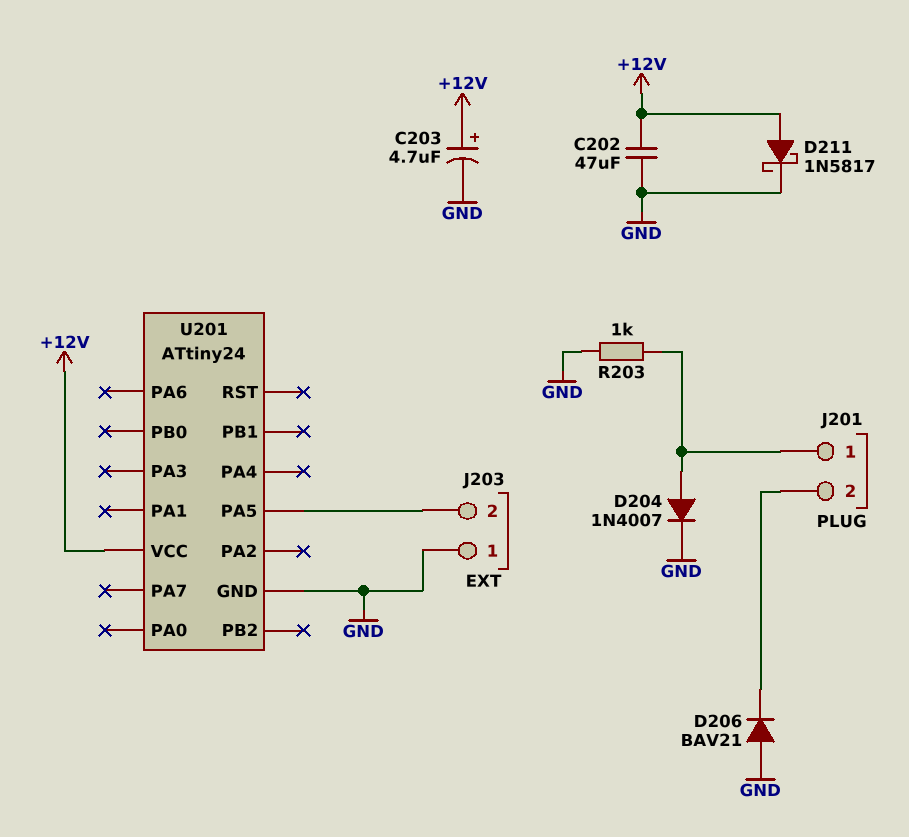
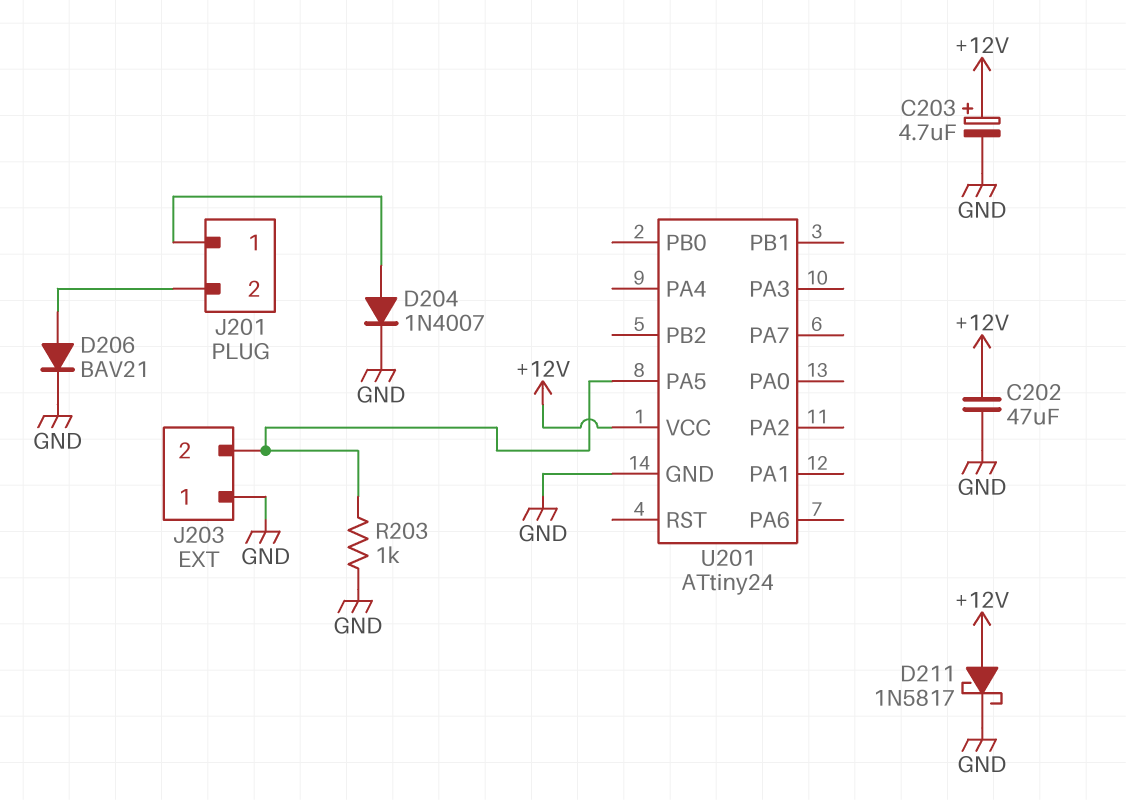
D206: diode BAV21 (A GND, K J201/2) -> diode BAV21 (A J201/2, K GND)
R203: 1k (GND, J201/1) -> 1k (GND, J203/2)

